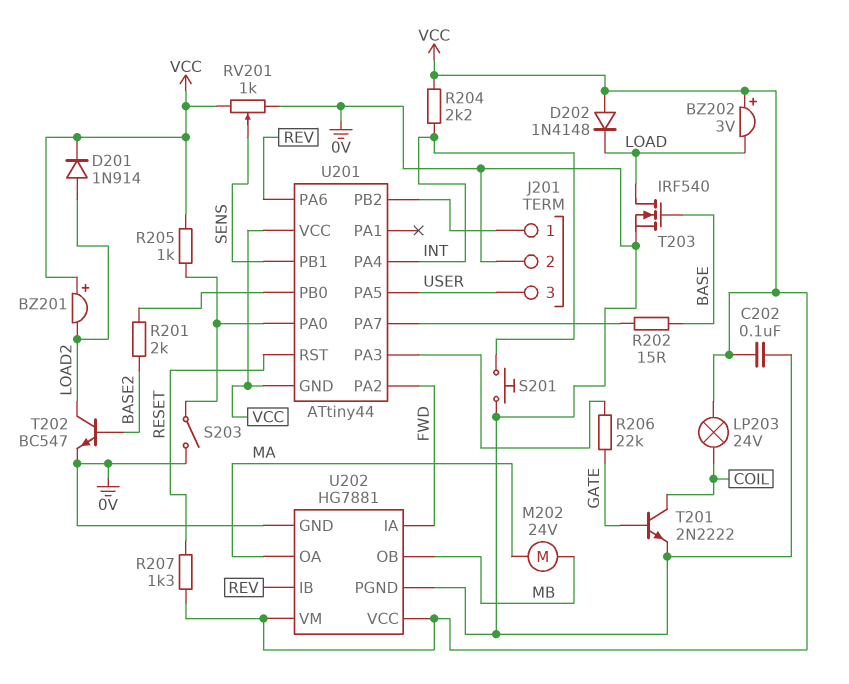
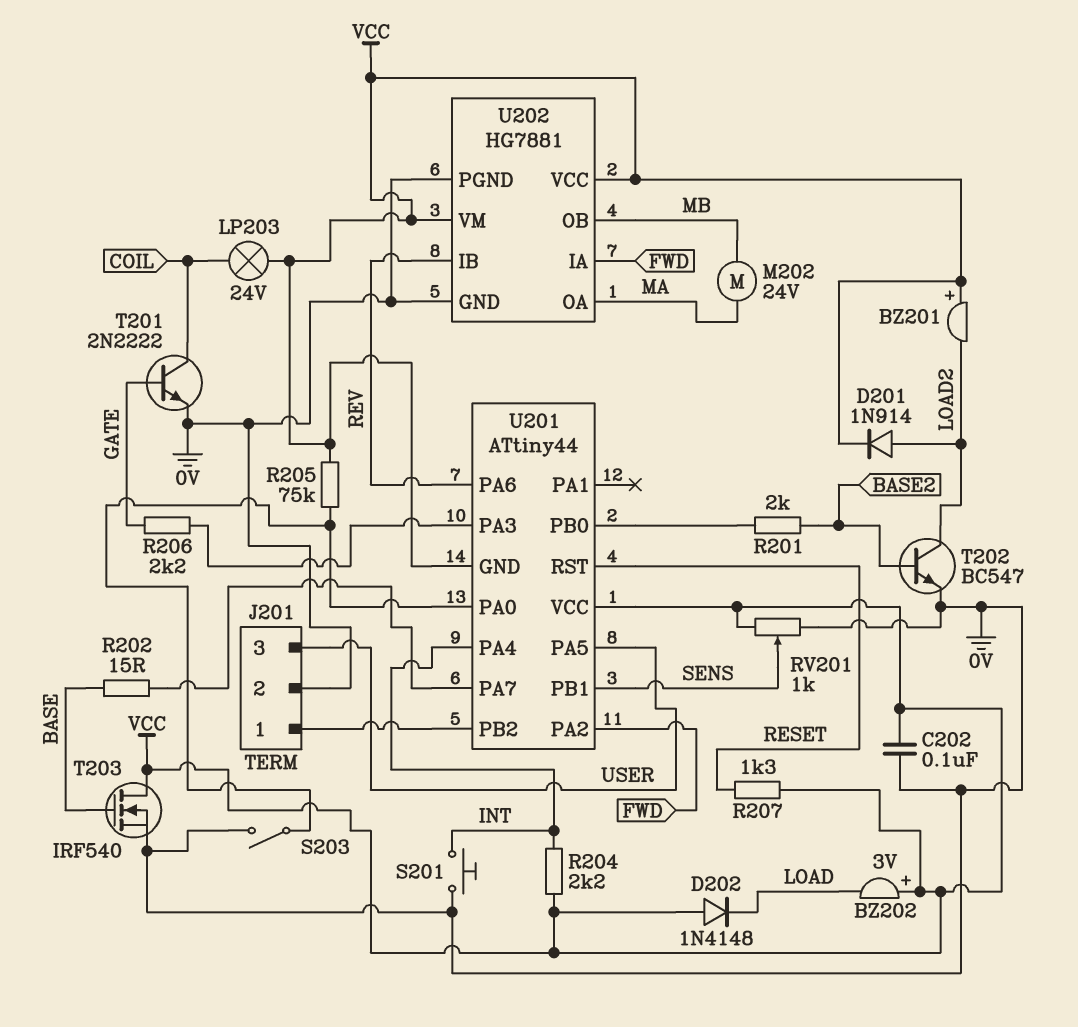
R205: 1k (U201/PA0, VCC) -> 75k (U201/PA0, VCC)
R206: 22k (GATE, U201/PA3) -> 2.2k (GATE, U201/PA3)
T203: NMOS IRF540 (G BASE, D LOAD, S 0V) -> NMOS IRF540 (G BASE, D VCC, S 0V)

